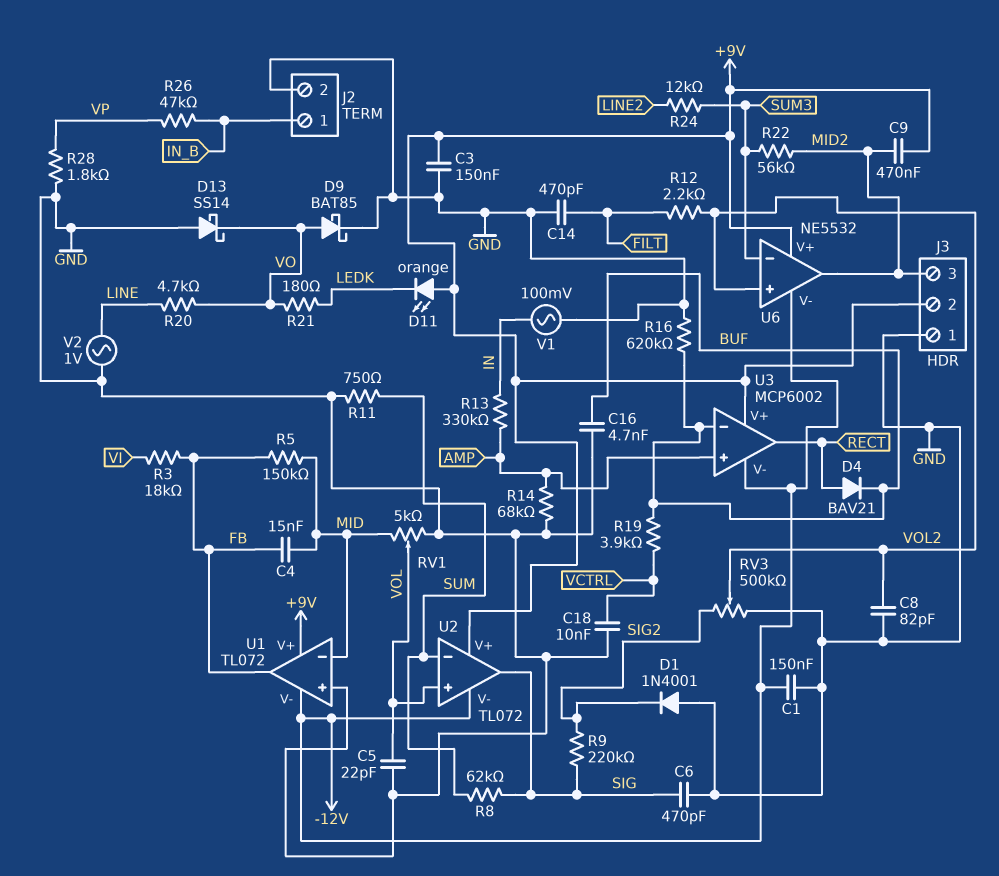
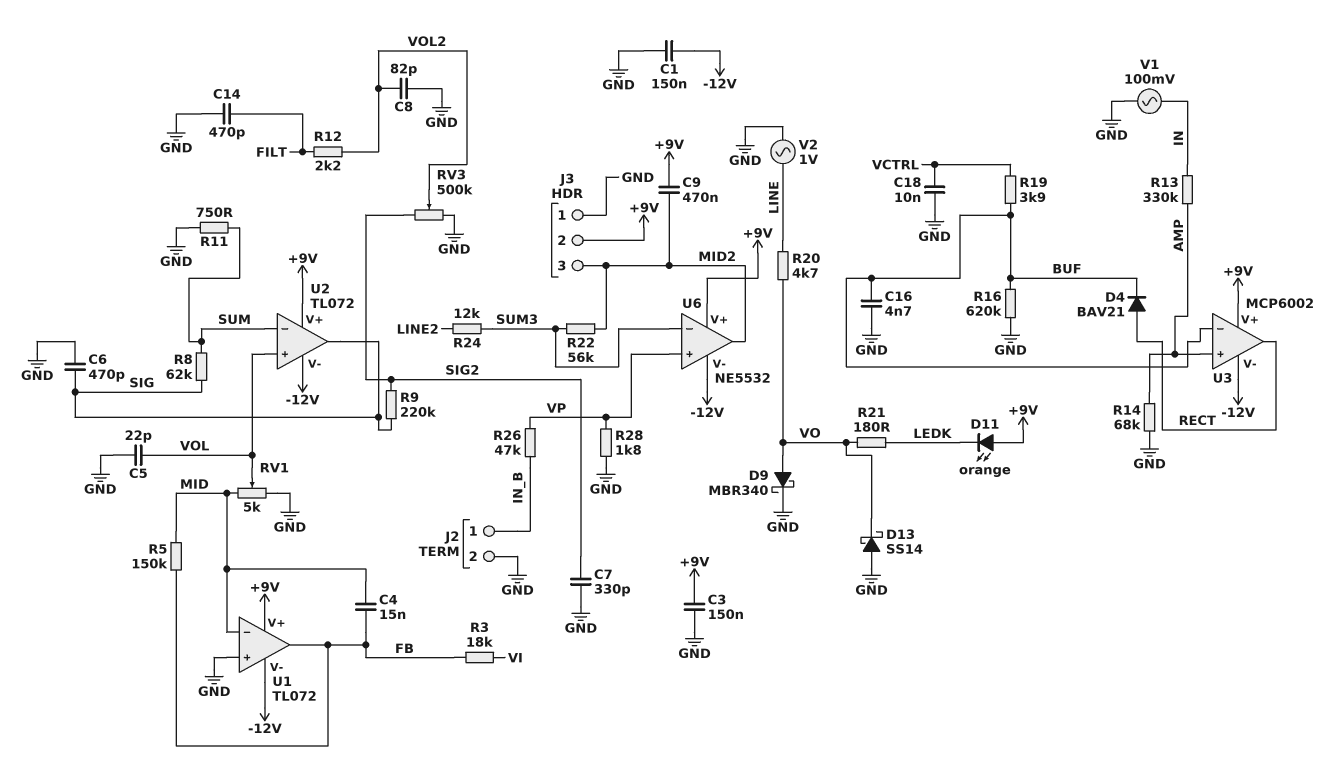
C7: none -> 330pF (GND, SIG2)
D1: diode 1N4001 (A GND, K SIG2) -> none
D9: schottky BAT85 (A VO, K GND) -> schottky MBR340 (A VO, K GND)
U6 pin in+: VOL2 -> VP

